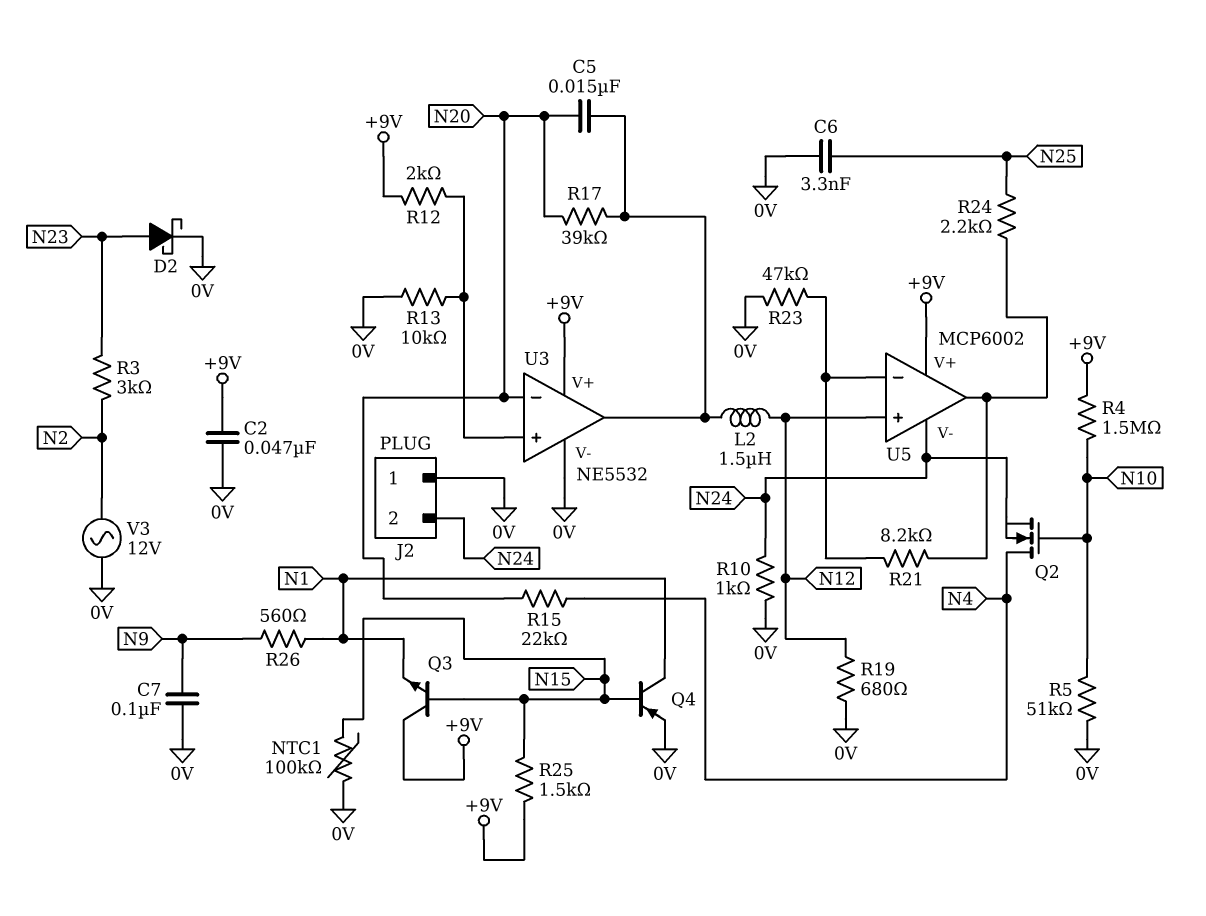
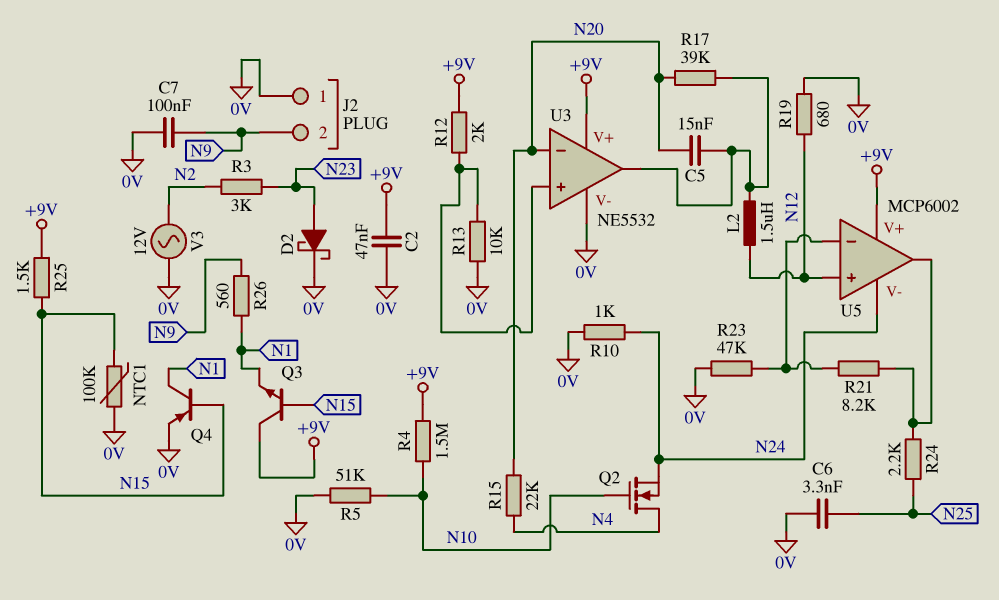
J2 pin 2: N24 -> N9

